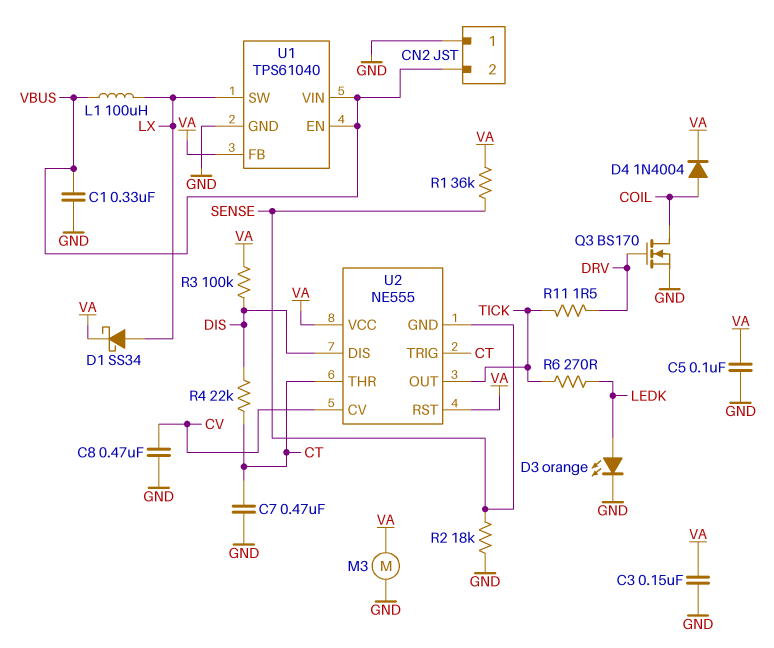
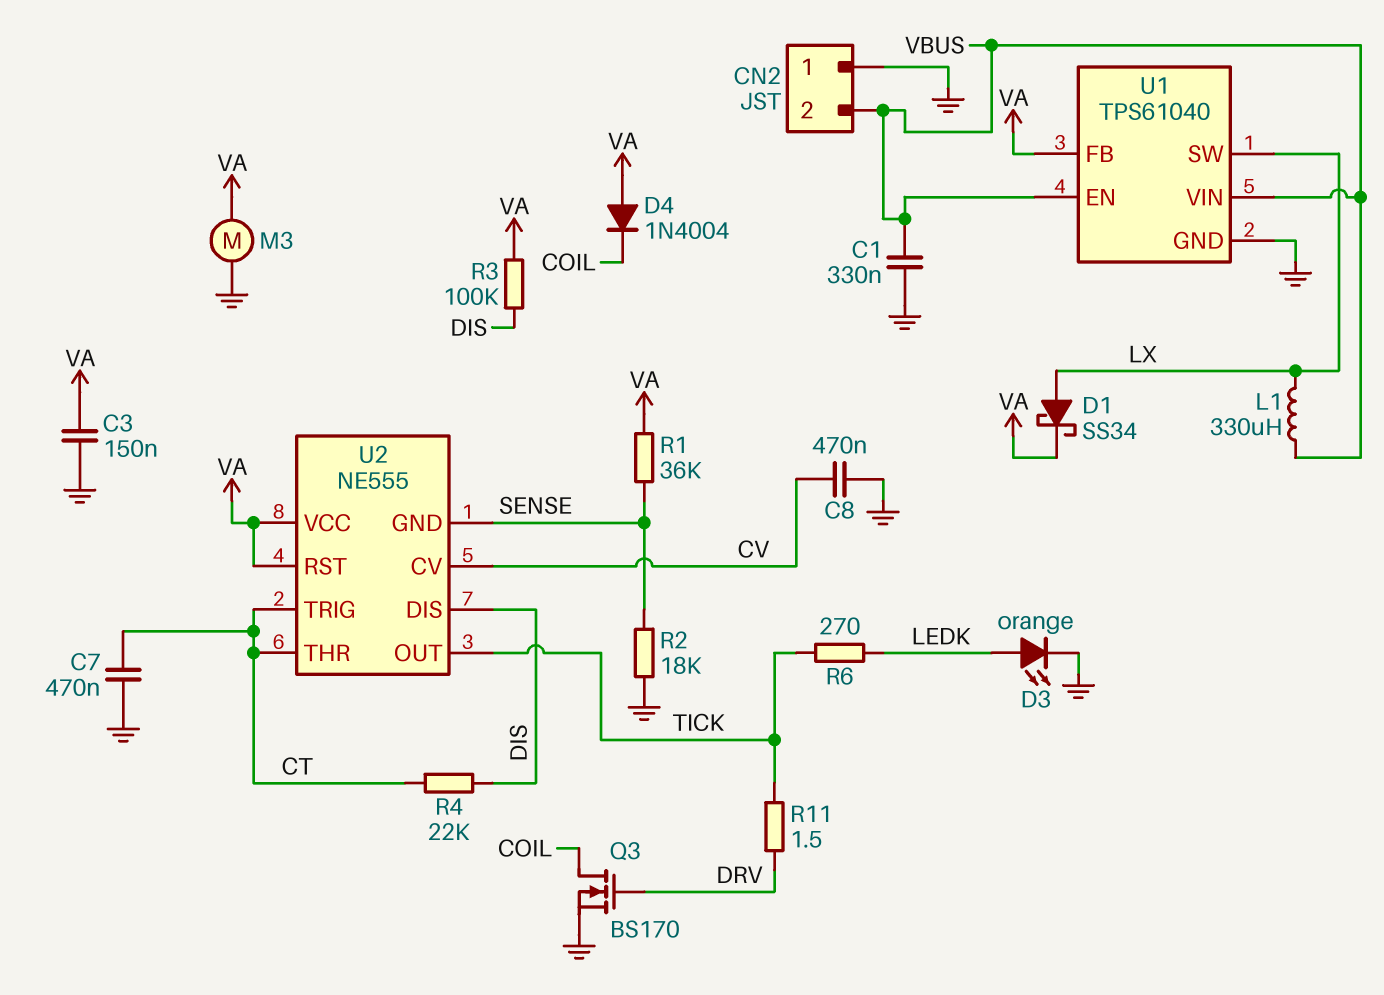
C5: 100nF (GND, VA) -> none
D4: diode 1N4004 (A COIL, K VA) -> diode 1N4004 (A VA, K COIL)
L1: 100uH (LX, VBUS) -> 330uH (LX, VBUS)

